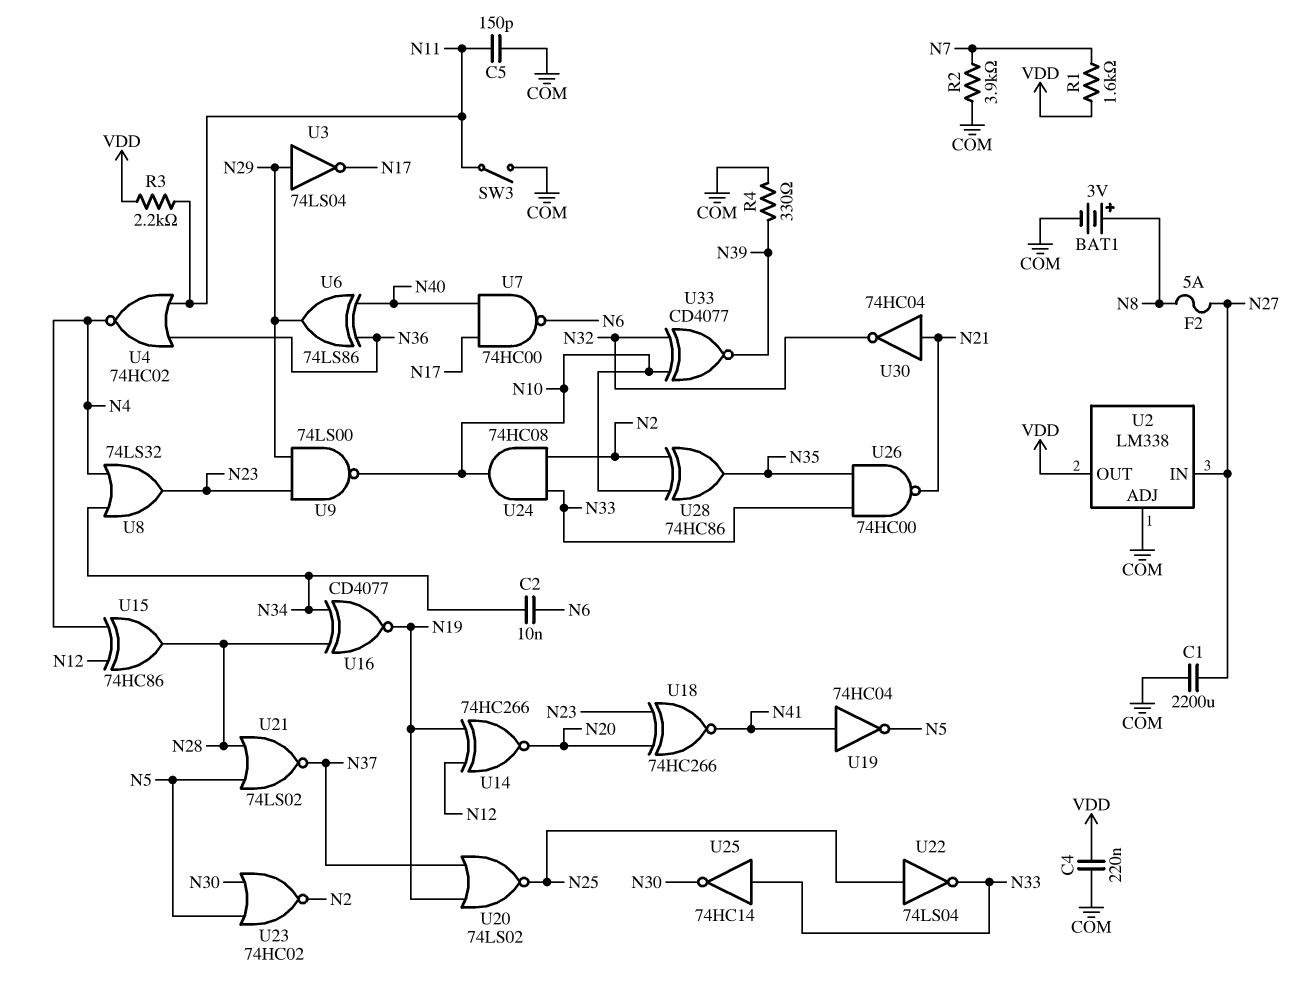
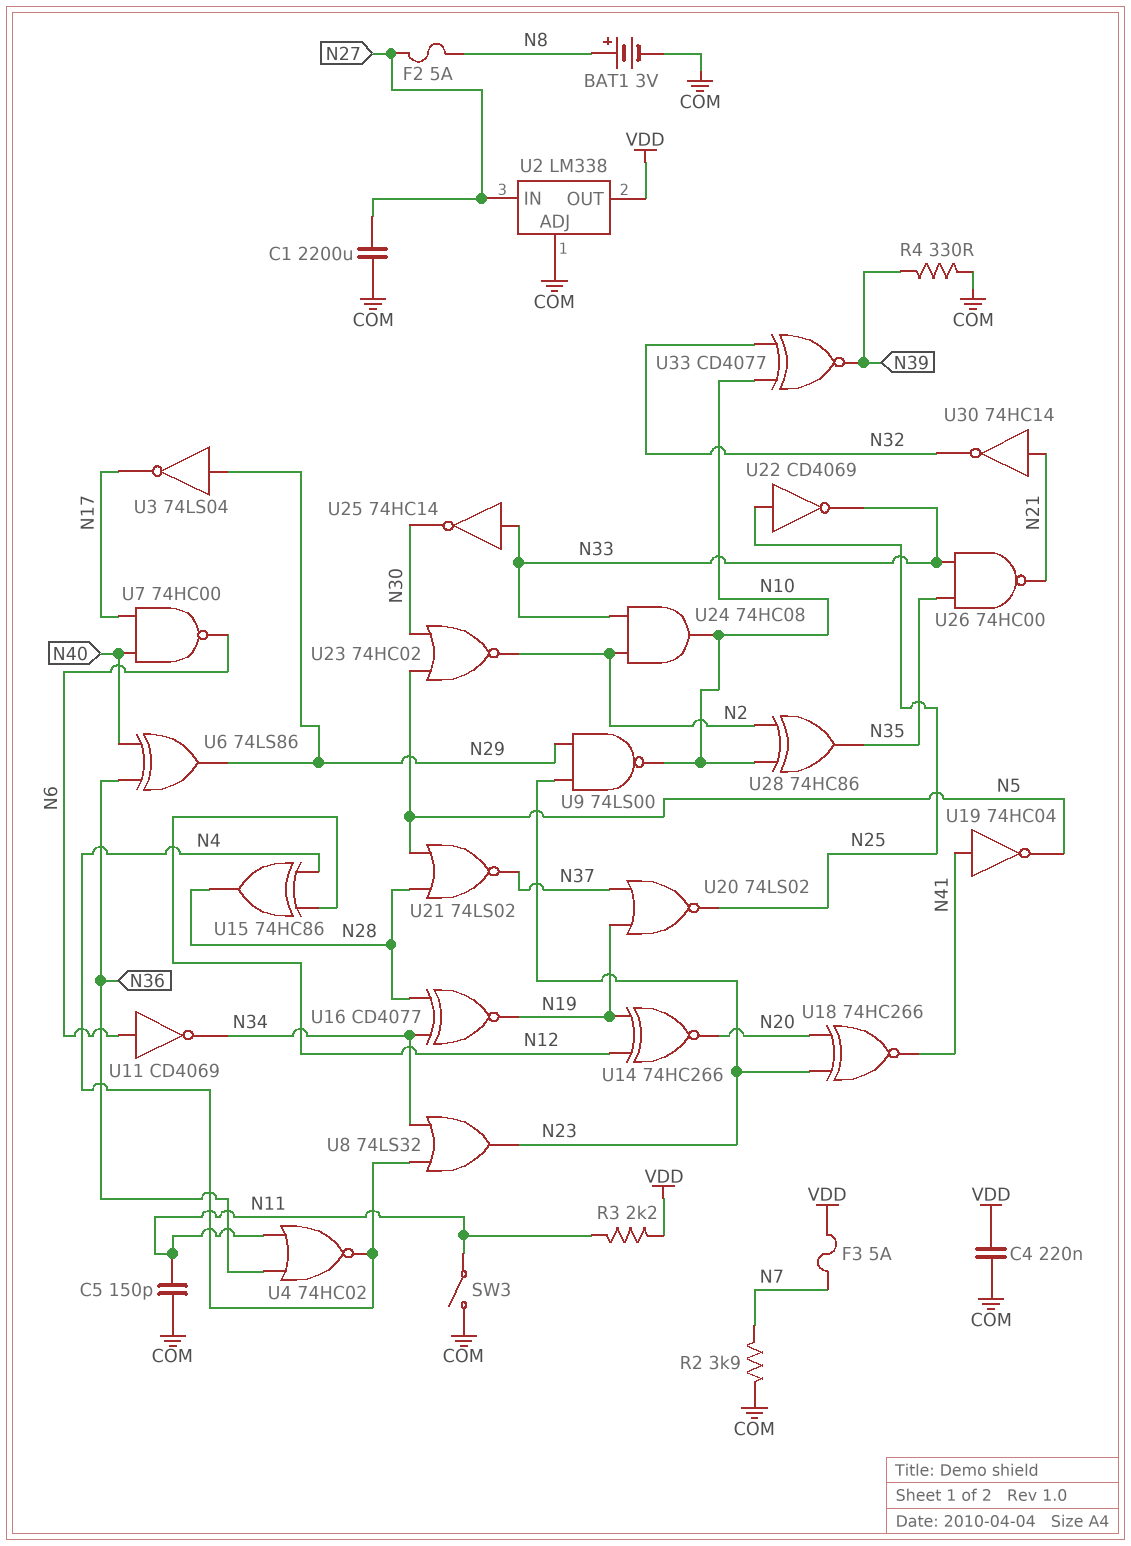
C2: 10nF (N6, N34) -> none
F3: none -> 5A (N7, VDD)
R1: 1.6k (N7, VDD) -> none
U11: none -> NOT CD4069 (in N6, out N34)
U22: NOT 74LS04 (in N25, out N33) -> NOT CD4069 (in N25, out N33)
U30: NOT 74HC04 (in N21, out N32) -> NOT 74HC14 (in N21, out N32)

